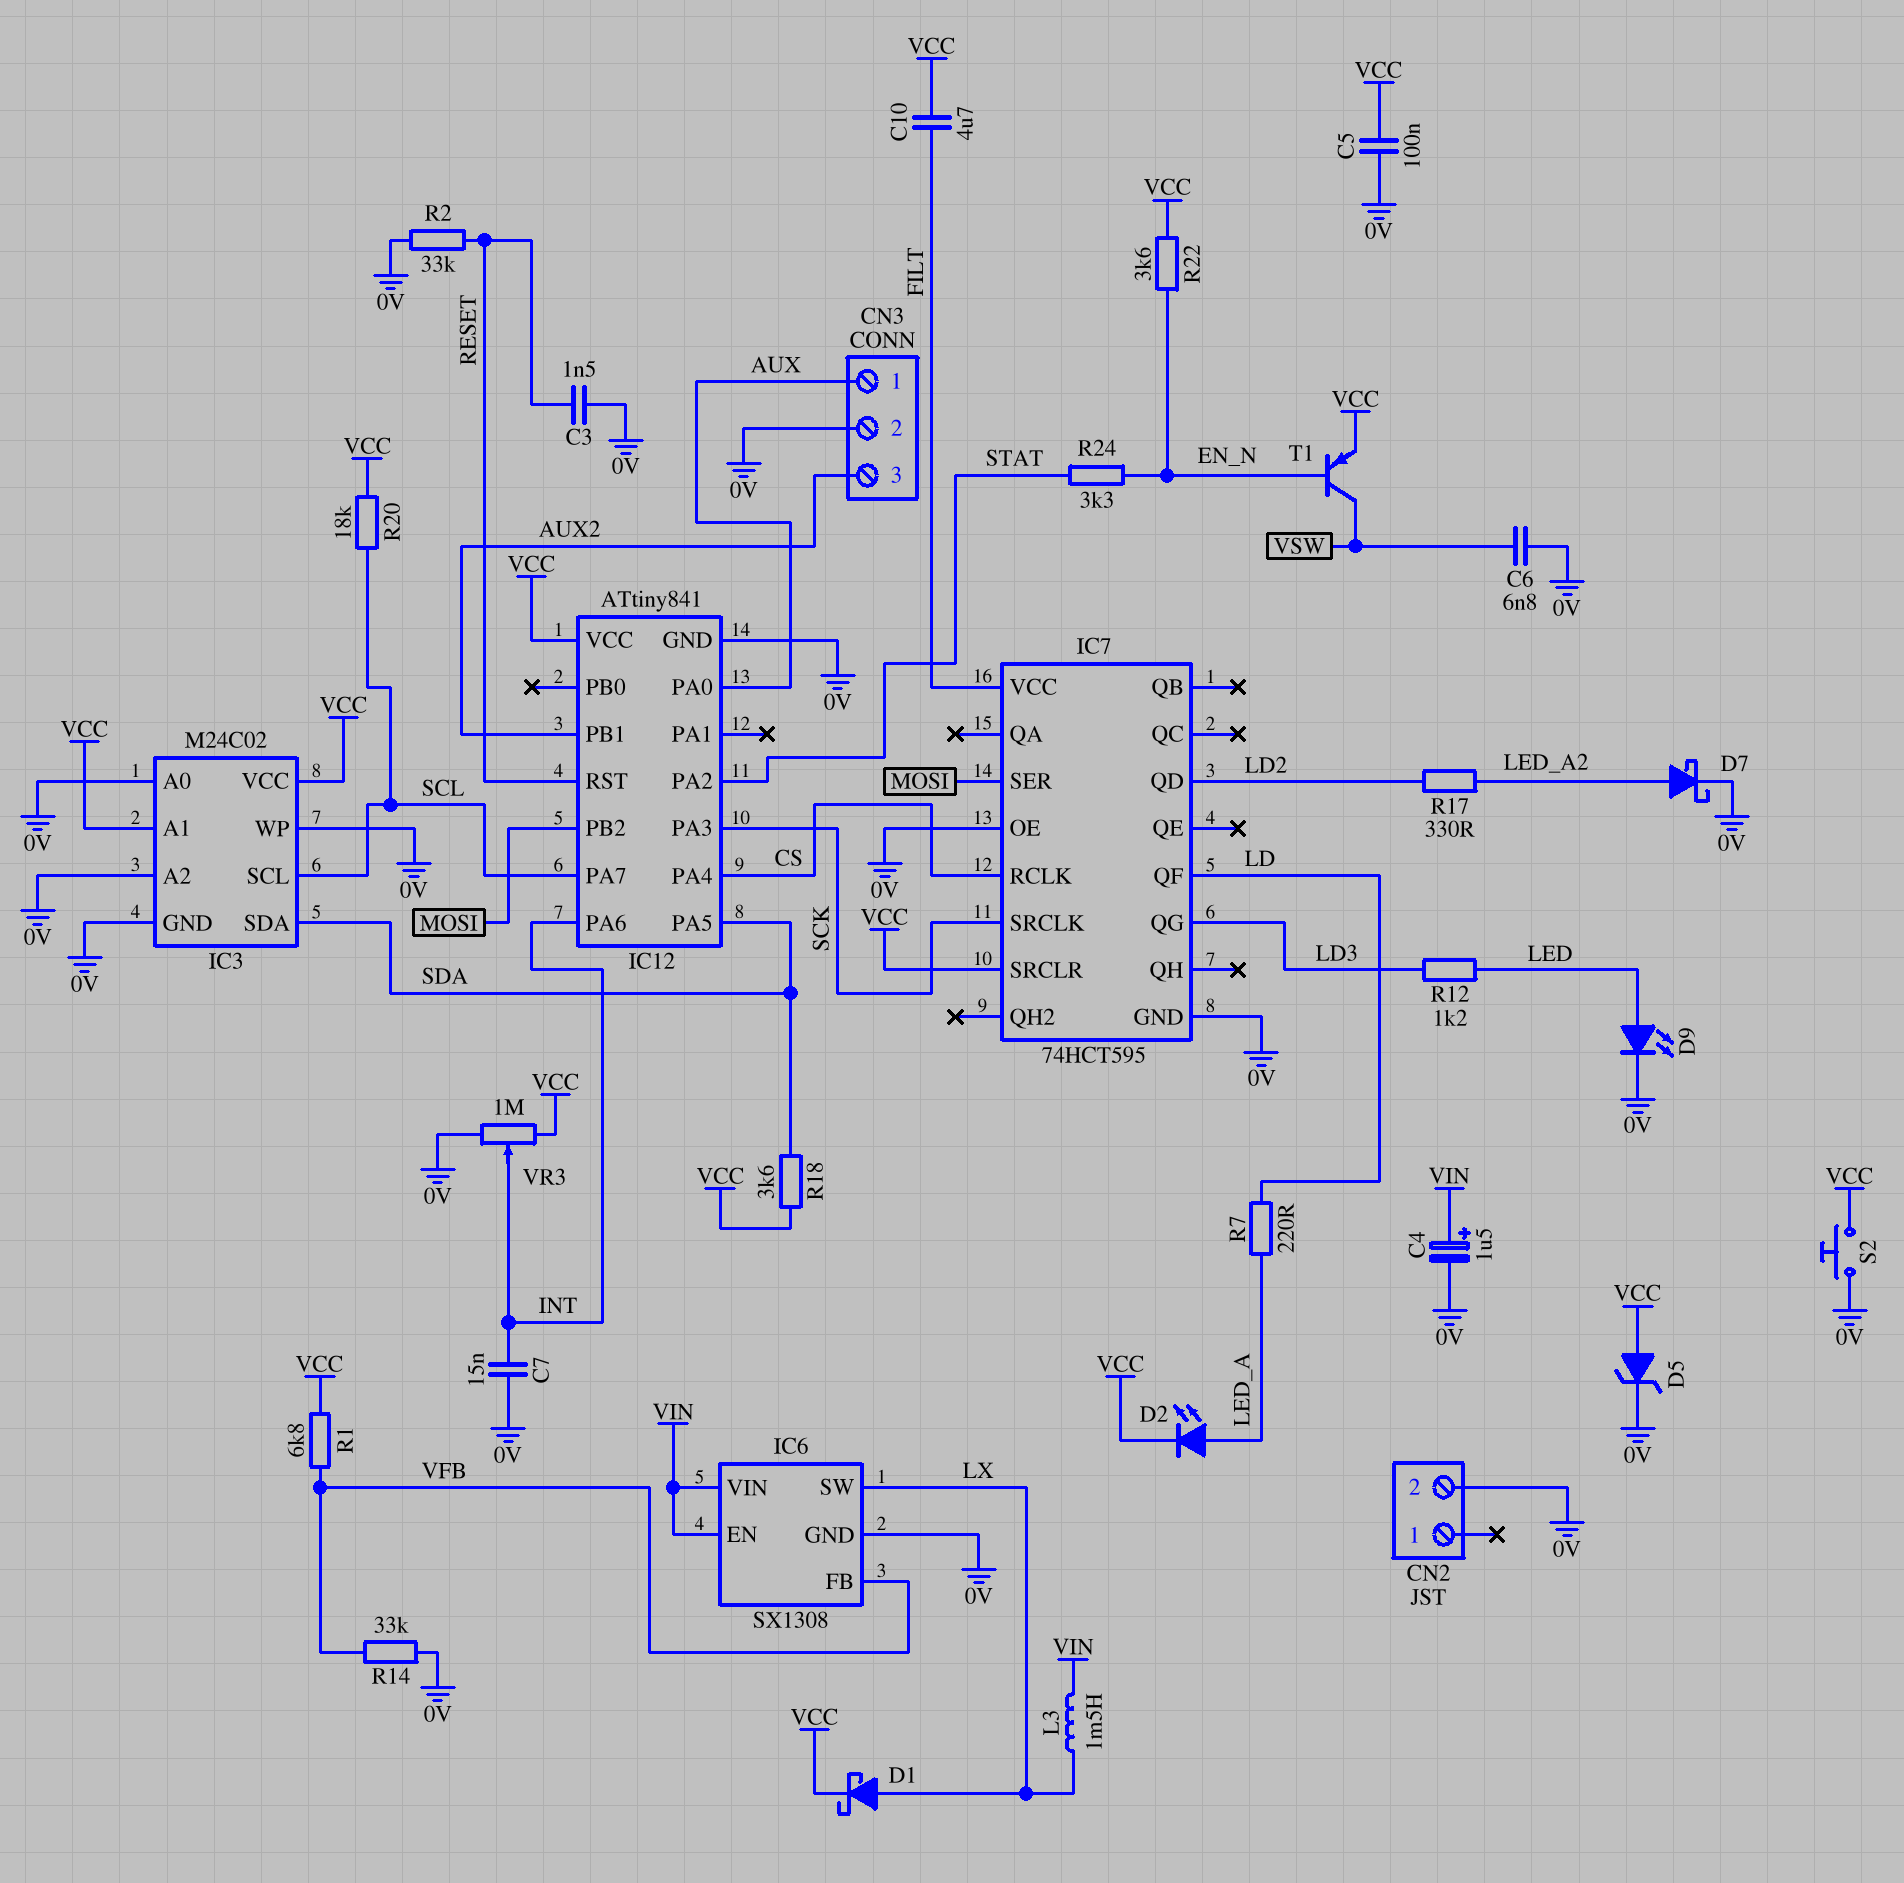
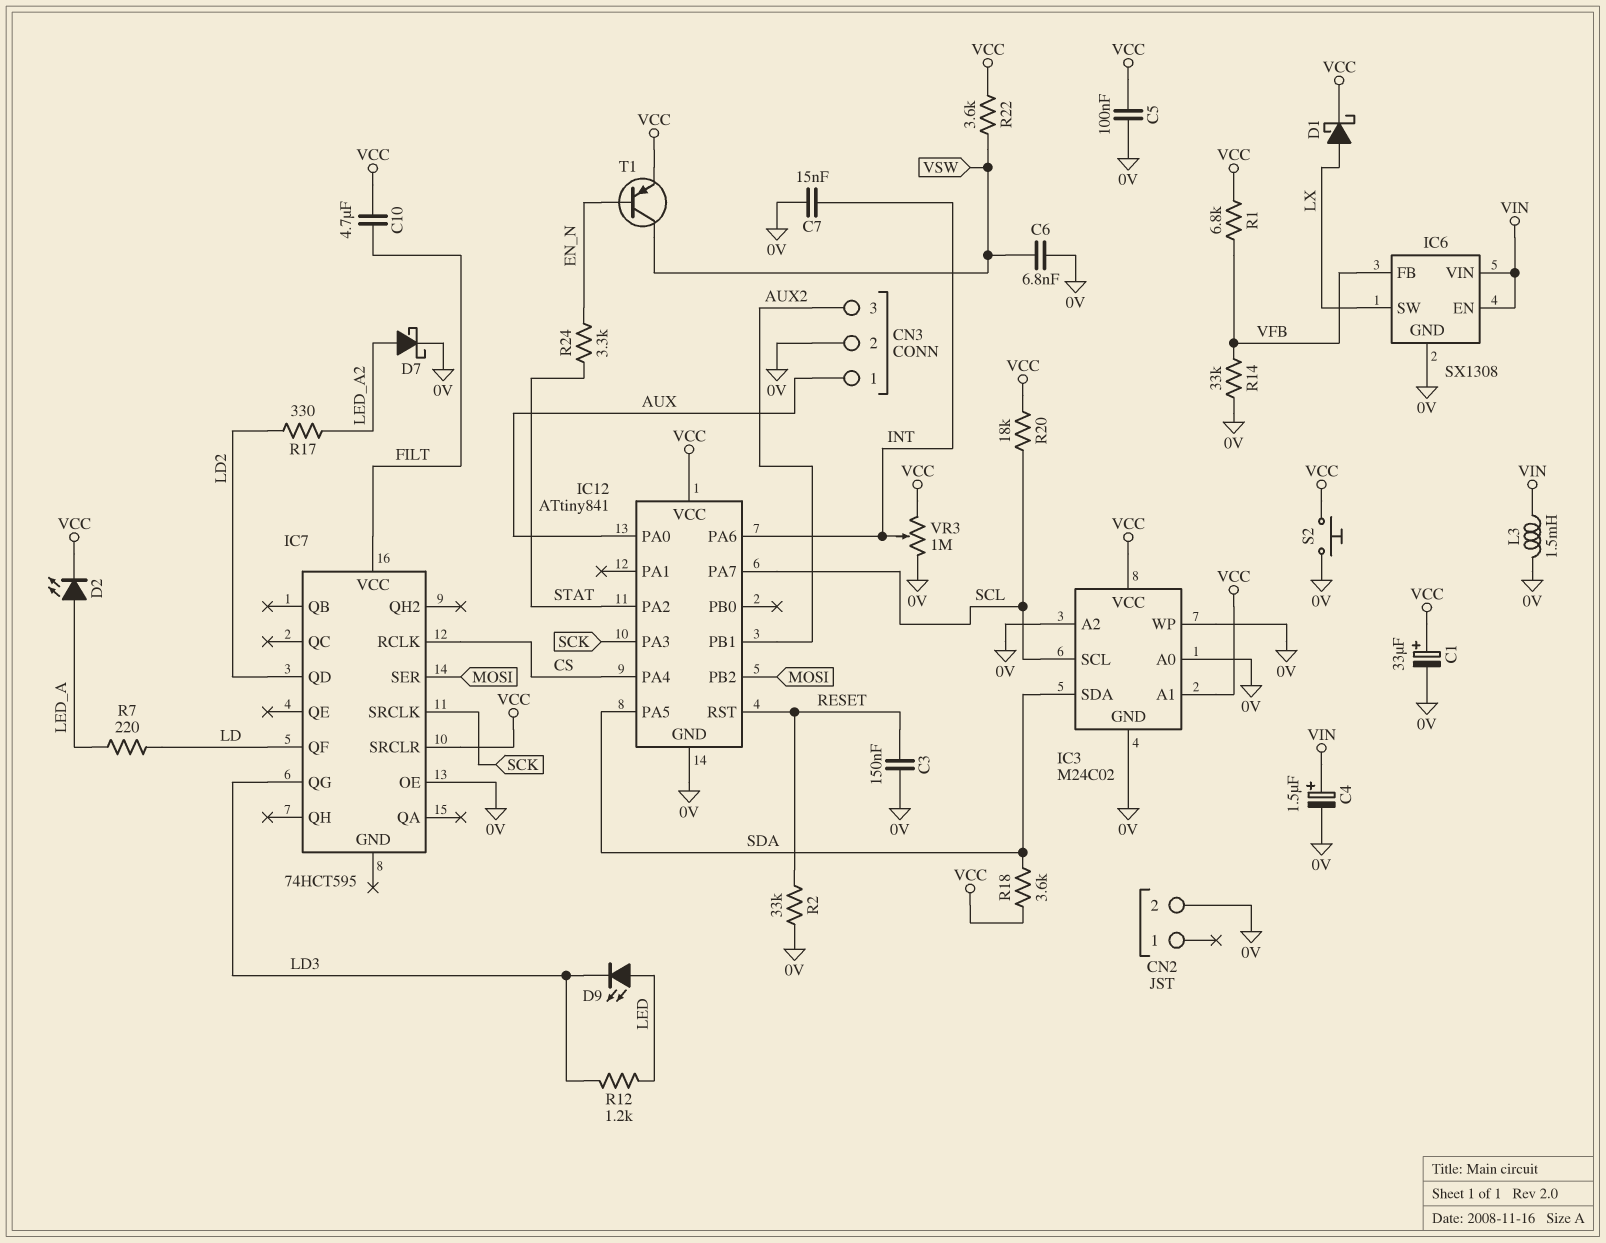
C1: none -> 33uF (plus VCC, minus 0V)
C3: 1.5nF (0V, RESET) -> 150nF (0V, RESET)
D5: zener (A VCC, K 0V) -> none
D9: LED (A LED, K 0V) -> LED (A LED, K LD3)
IC7 pin GND: 0V -> none
L3: 1.5mH (LX, VIN) -> 1.5mH (0V, VIN)
R22: 3.6k (EN_N, VCC) -> 3.6k (VCC, VSW)

